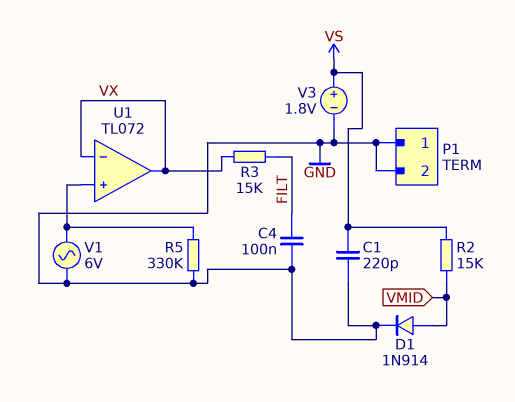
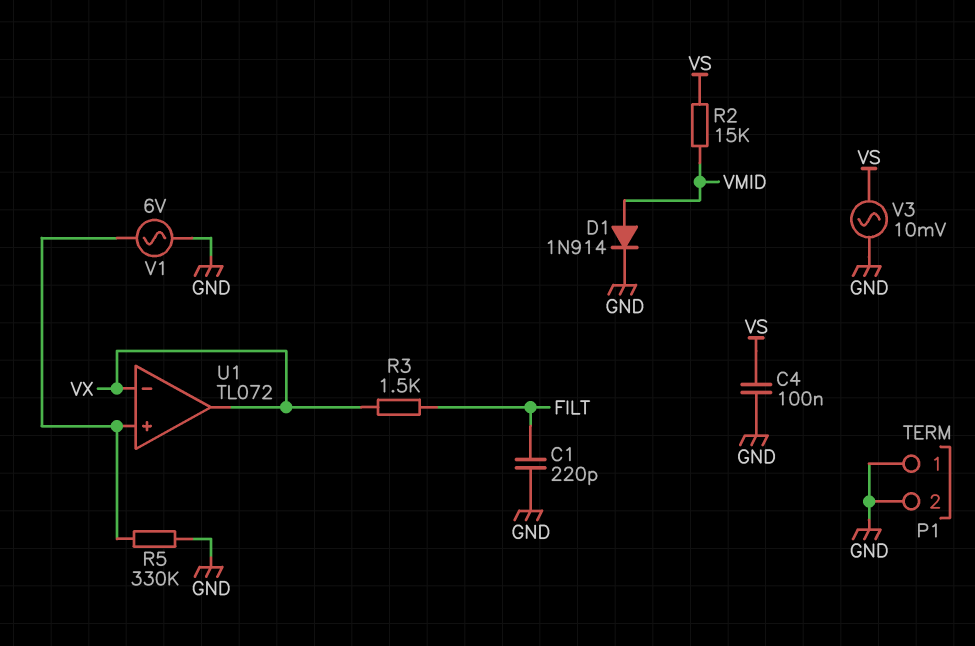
C1: 220pF (GND, VS) -> 220pF (FILT, GND)
C4: 100nF (FILT, GND) -> 100nF (GND, VS)
R3: 15k (FILT, VX) -> 1.5k (FILT, VX)
V3: 1.8V (plus VS, minus GND) -> AC 10mV (GND, VS)

